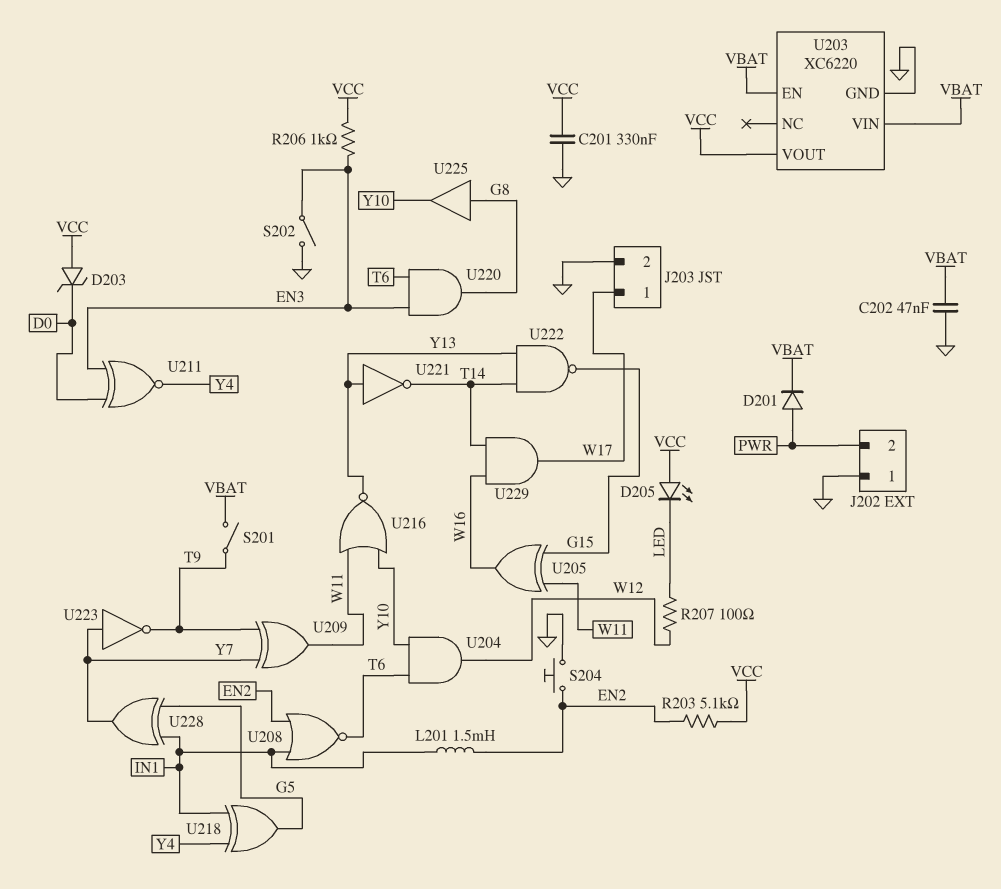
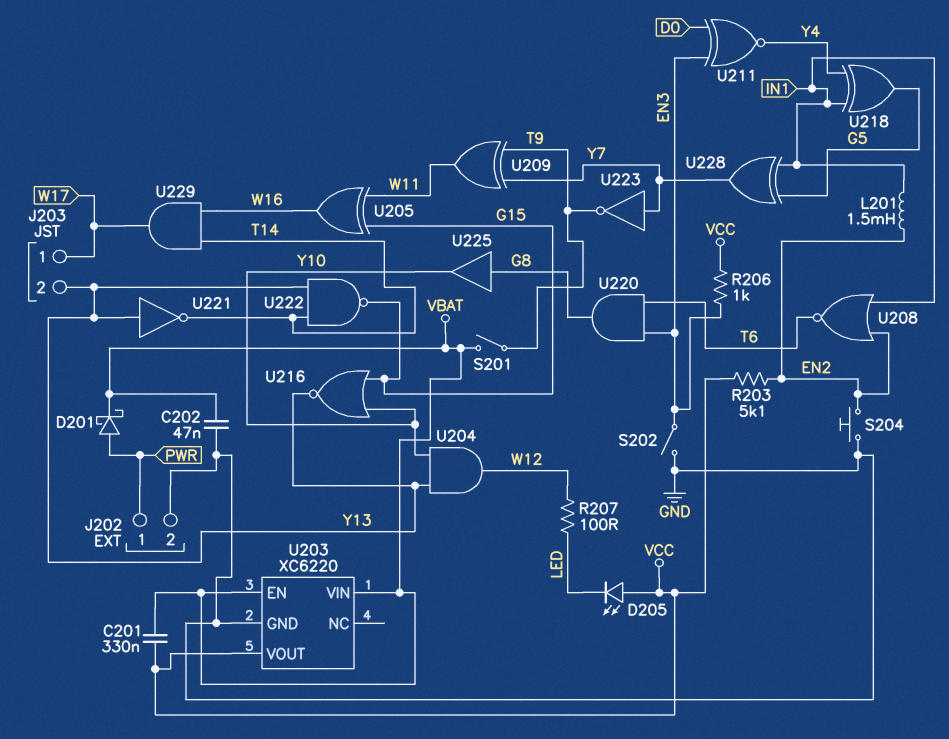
C201: 330nF (GND, VCC) -> 330nF (VBAT, VCC)
D201: diode (A PWR, K VBAT) -> schottky (A PWR, K VBAT)
D203: zener (A VCC, K D0) -> none
J202 pin 1: GND -> PWR
J202 pin 2: PWR -> GND
J203 pin 2: GND -> Y13
U204: AND (in T6, in Y10, out W12) -> AND (in Y10, in Y13, out W12)
U216: NOR (in W11, in Y10, out Y13) -> NOR (in G15, in Y10, out Y13)

